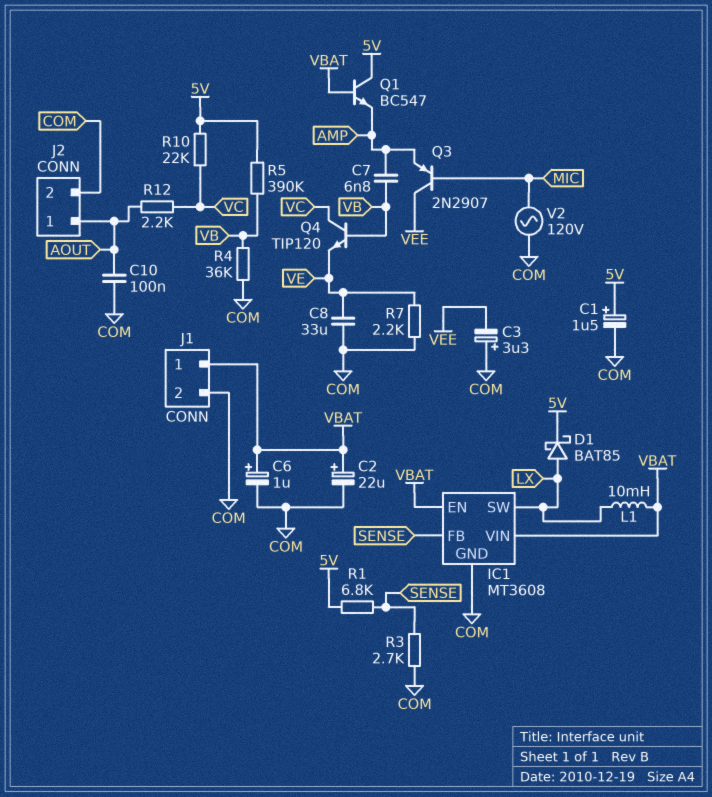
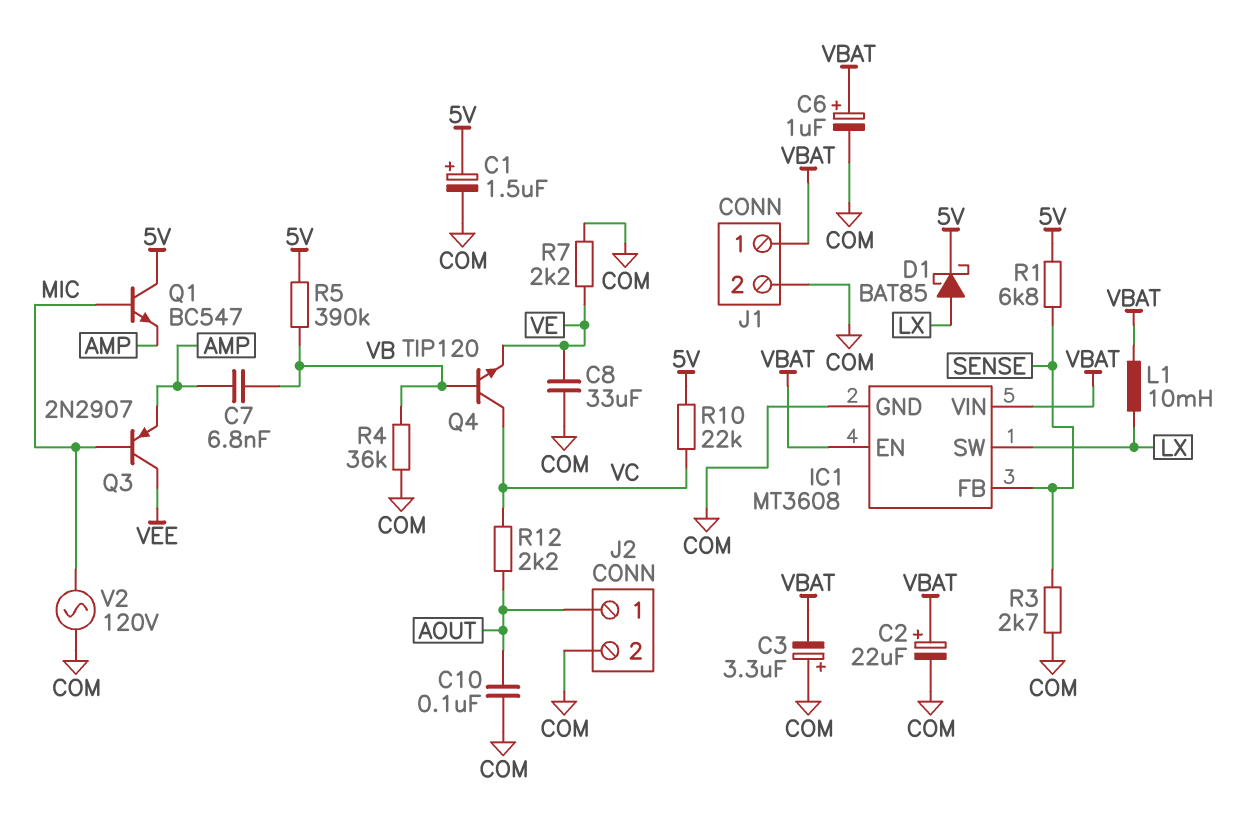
C3: 3.3uF (plus COM, minus VEE) -> 3.3uF (plus COM, minus VBAT)
Q1: NPN BC547 (B VBAT, C 5V, E AMP) -> NPN BC547 (B MIC, C 5V, E AMP)

